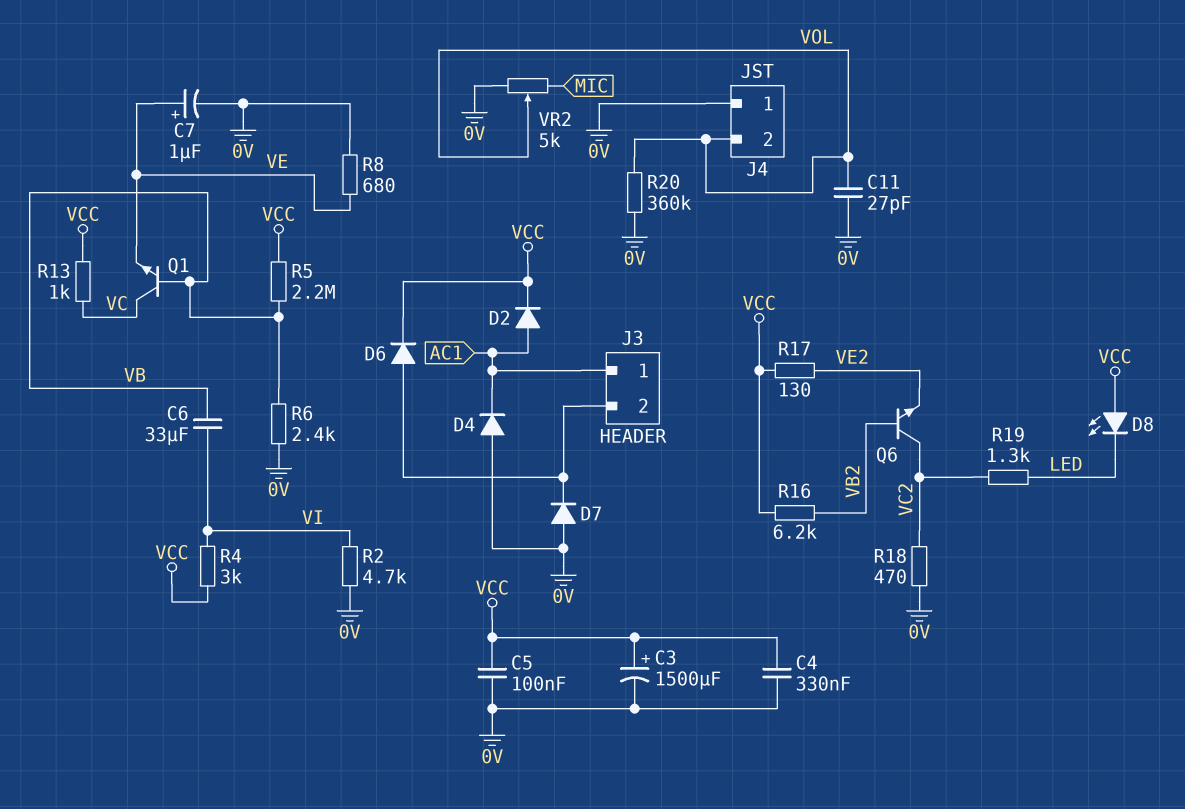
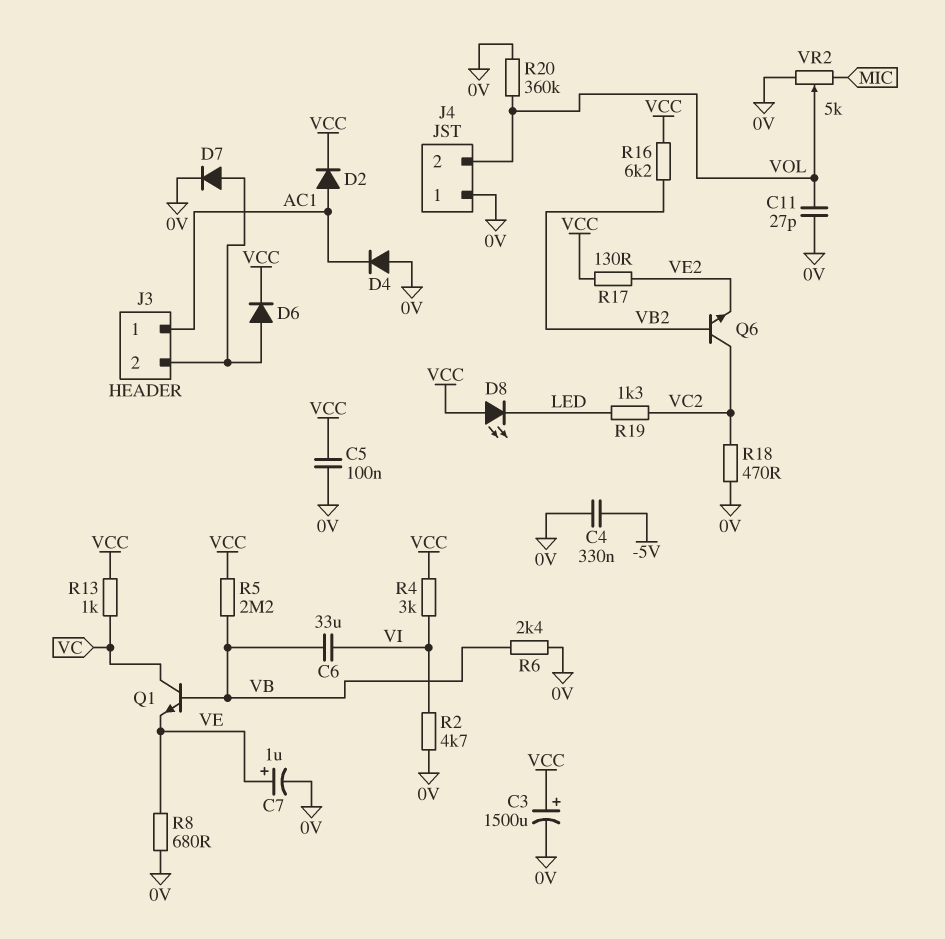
C4: 330nF (0V, VCC) -> 330nF (-5V, 0V)
D7: diode (A 0V, K J3/2) -> diode (A J3/2, K 0V)

